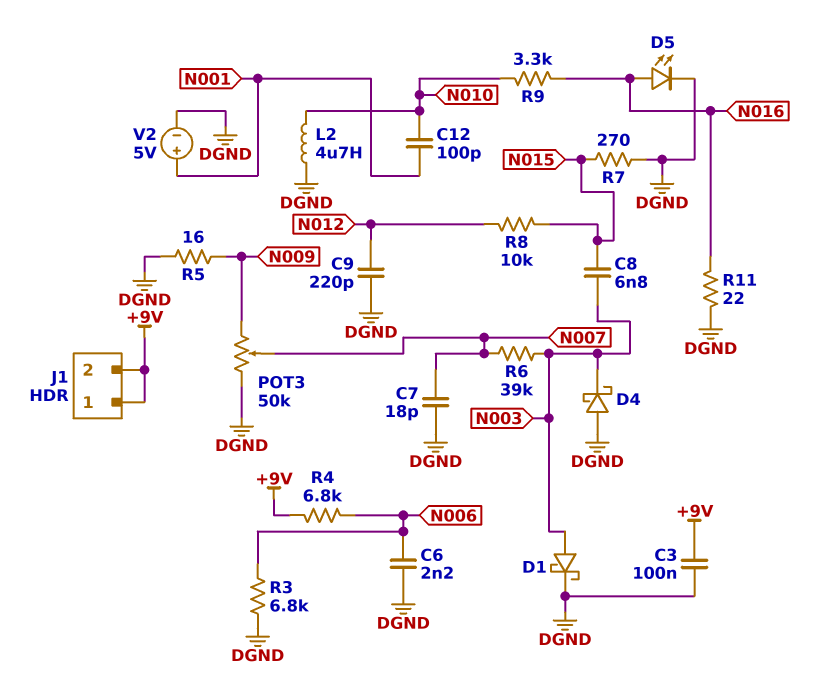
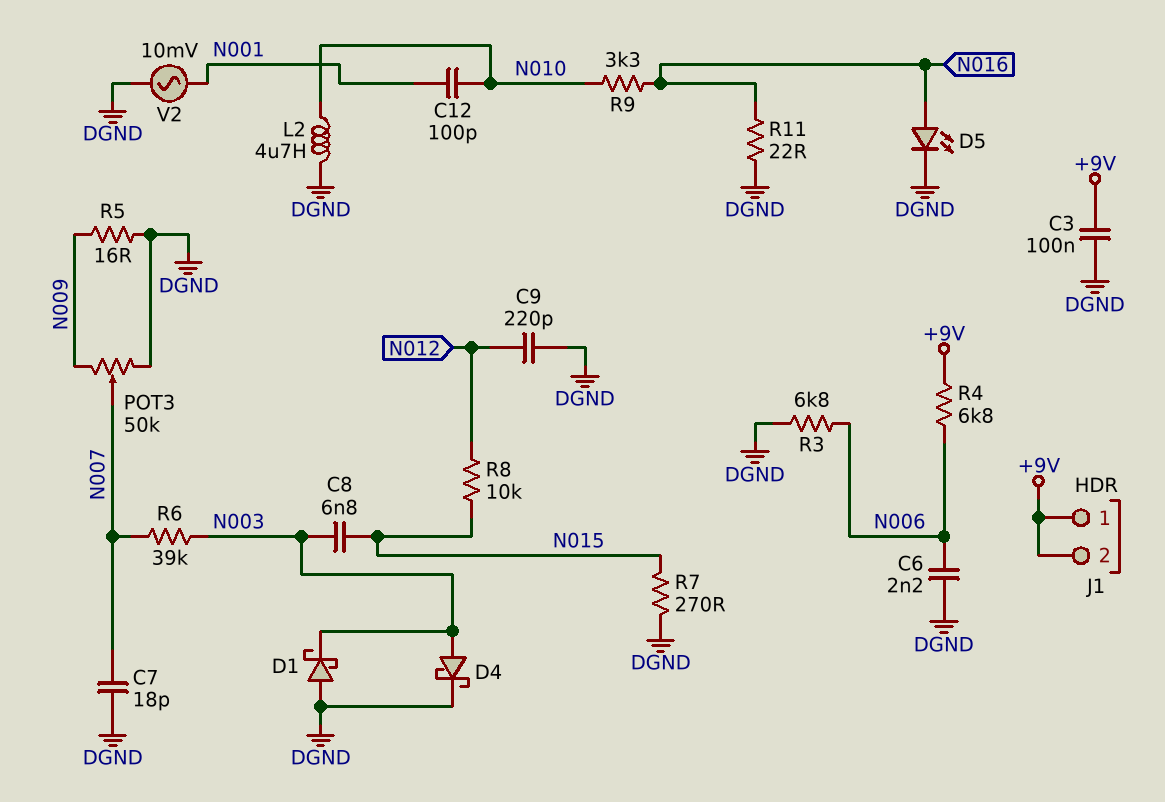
D1: schottky (A N003, K DGND) -> schottky (A DGND, K N003)
D4: schottky (A DGND, K N003) -> schottky (A N003, K DGND)
V2: 5V (plus N001, minus DGND) -> AC 10mV (DGND, N001)

